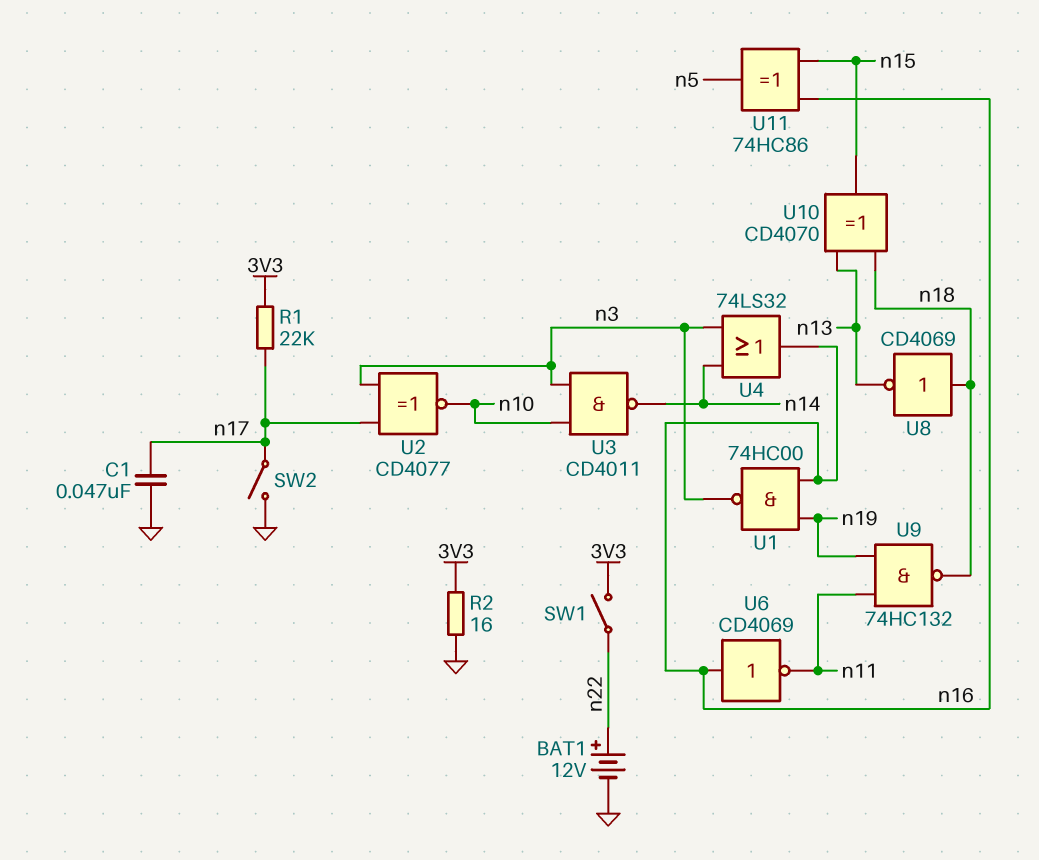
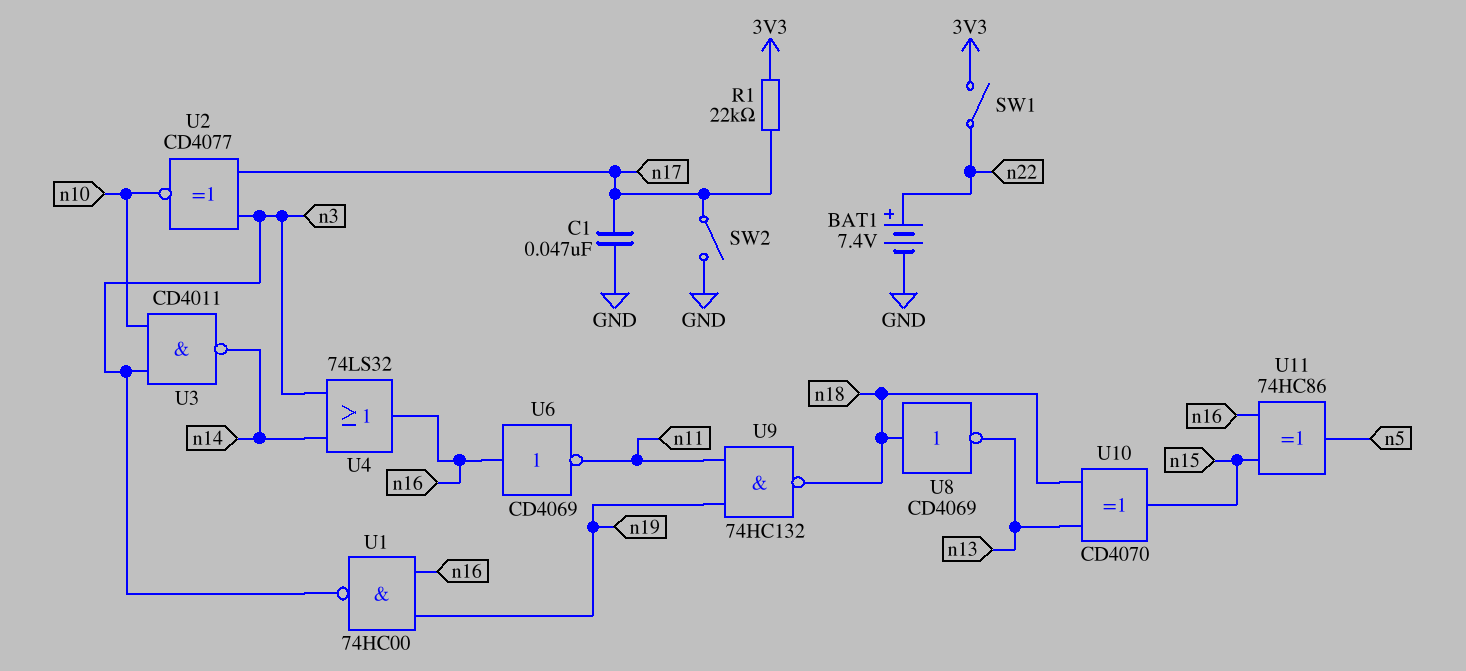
BAT1: 12V (plus n22, minus GND) -> 7.4V (plus n22, minus GND)
R2: 16 (3V3, GND) -> none

